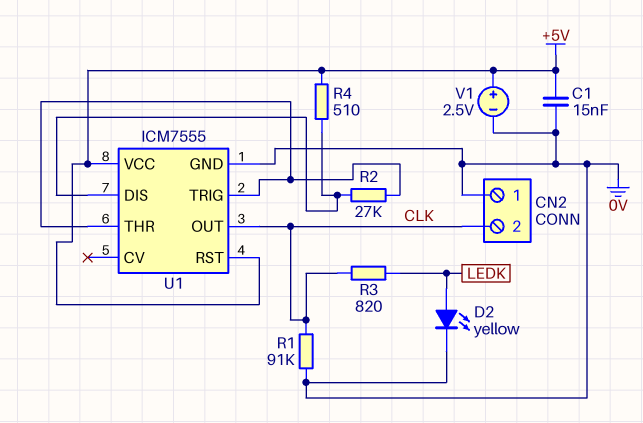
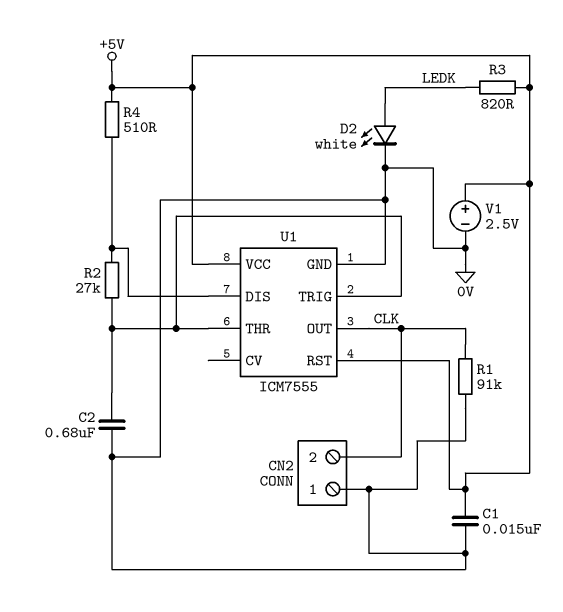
C2: none -> 680nF (0V, U1/THR)
D2: LED yellow (A LEDK, K 0V) -> LED white (A LEDK, K 0V)
R3: 820 (CLK, LEDK) -> 820 (+5V, LEDK)

